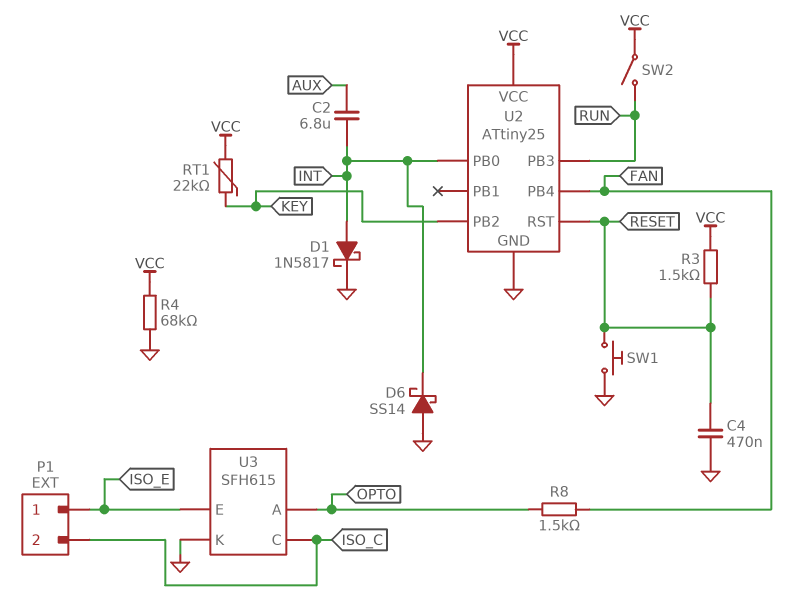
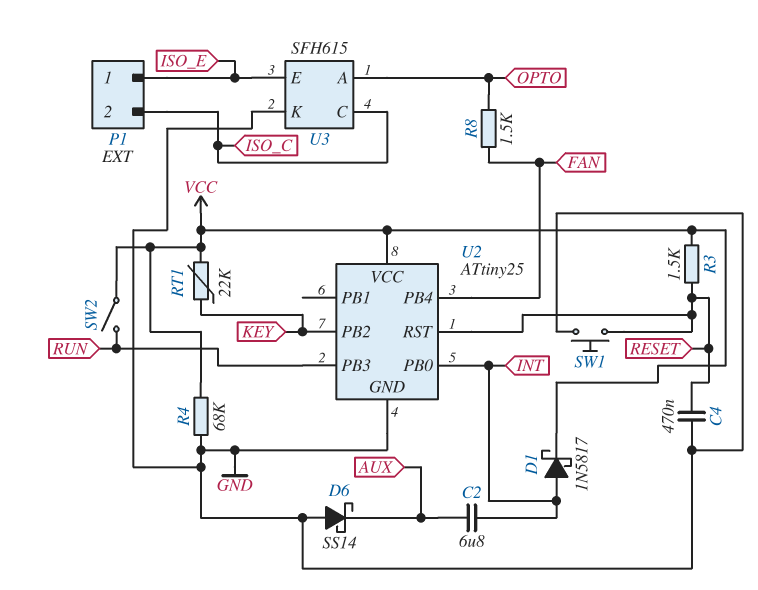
D1: schottky 1N5817 (A INT, K GND) -> schottky 1N5817 (A INT, K VCC)
D6: schottky SS14 (A GND, K INT) -> schottky SS14 (A GND, K AUX)

